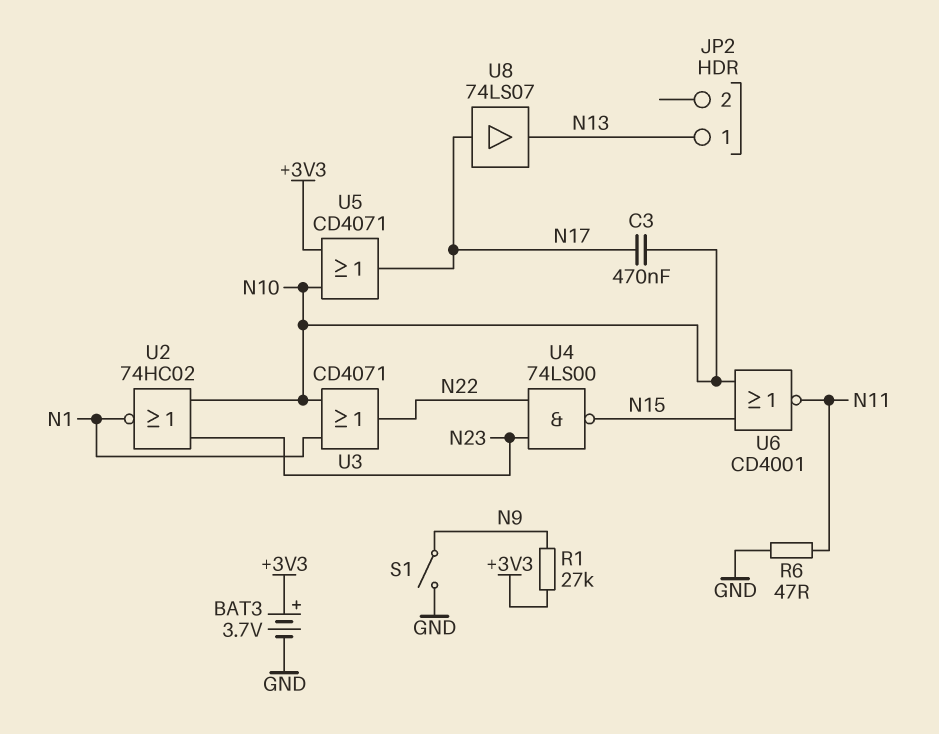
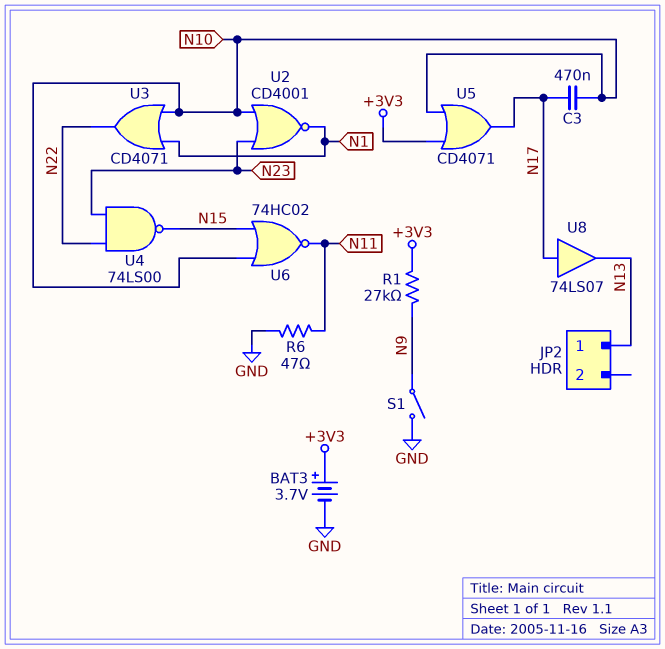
U2: NOR 74HC02 (in N10, in N23, out N1) -> NOR CD4001 (in N10, in N23, out N1)
U6: NOR CD4001 (in N10, in N15, out N11) -> NOR 74HC02 (in N10, in N15, out N11)

